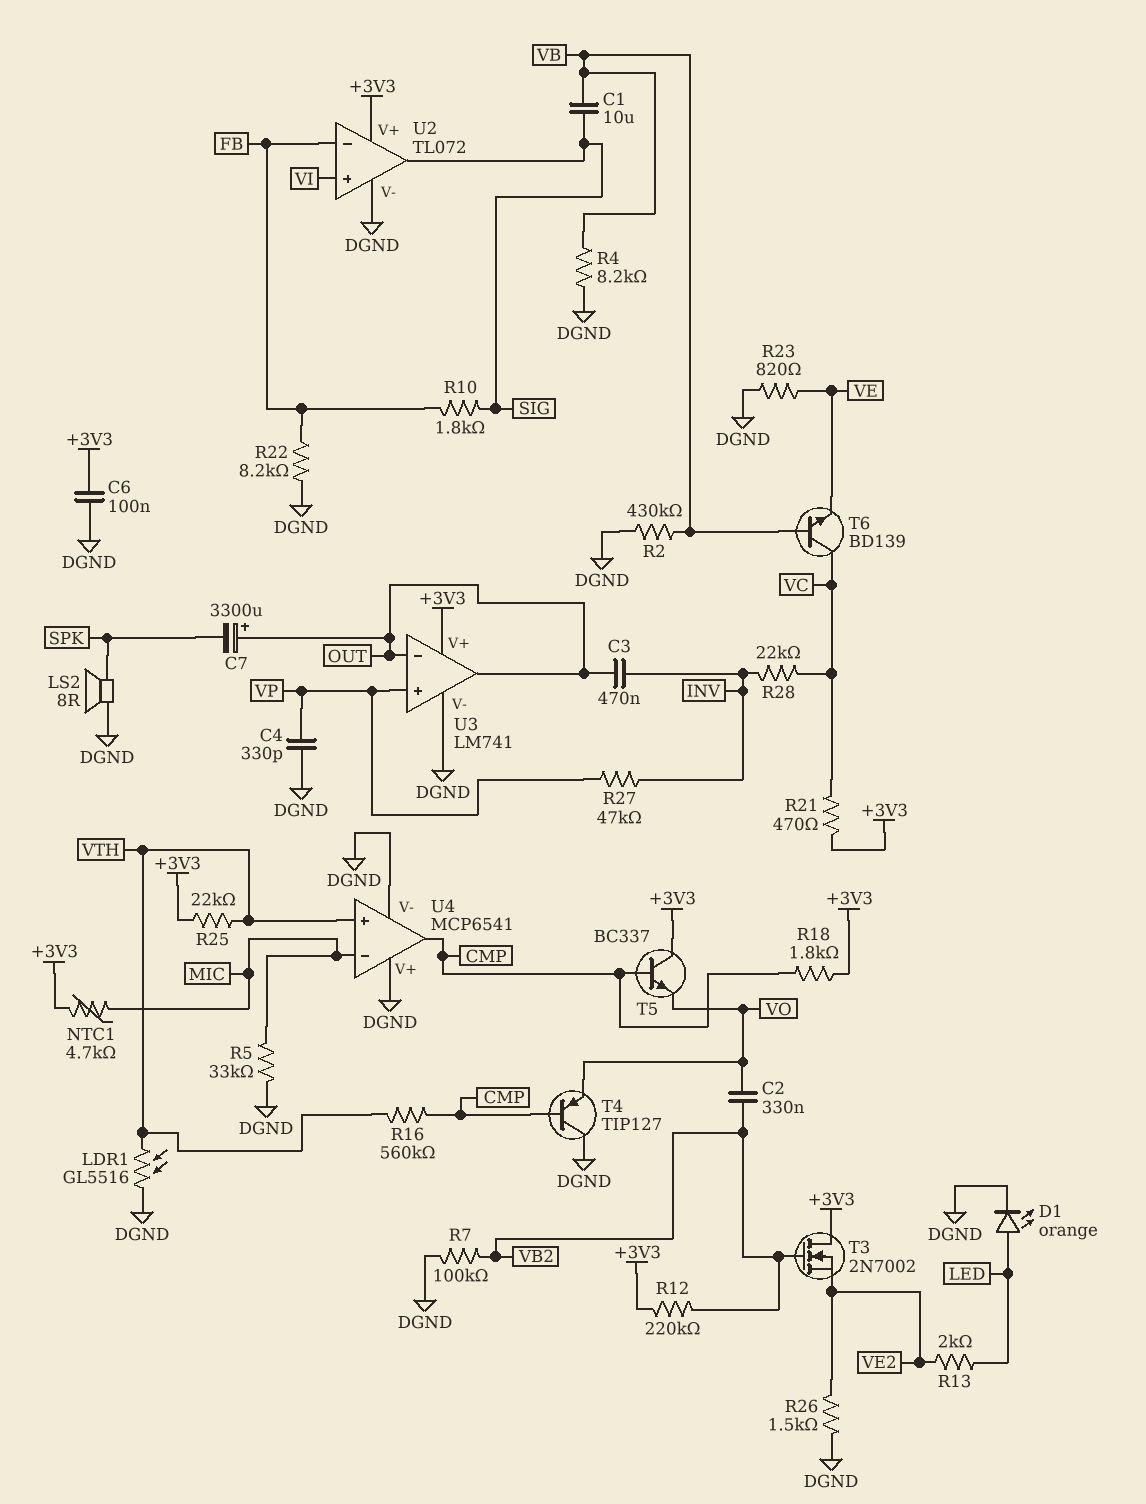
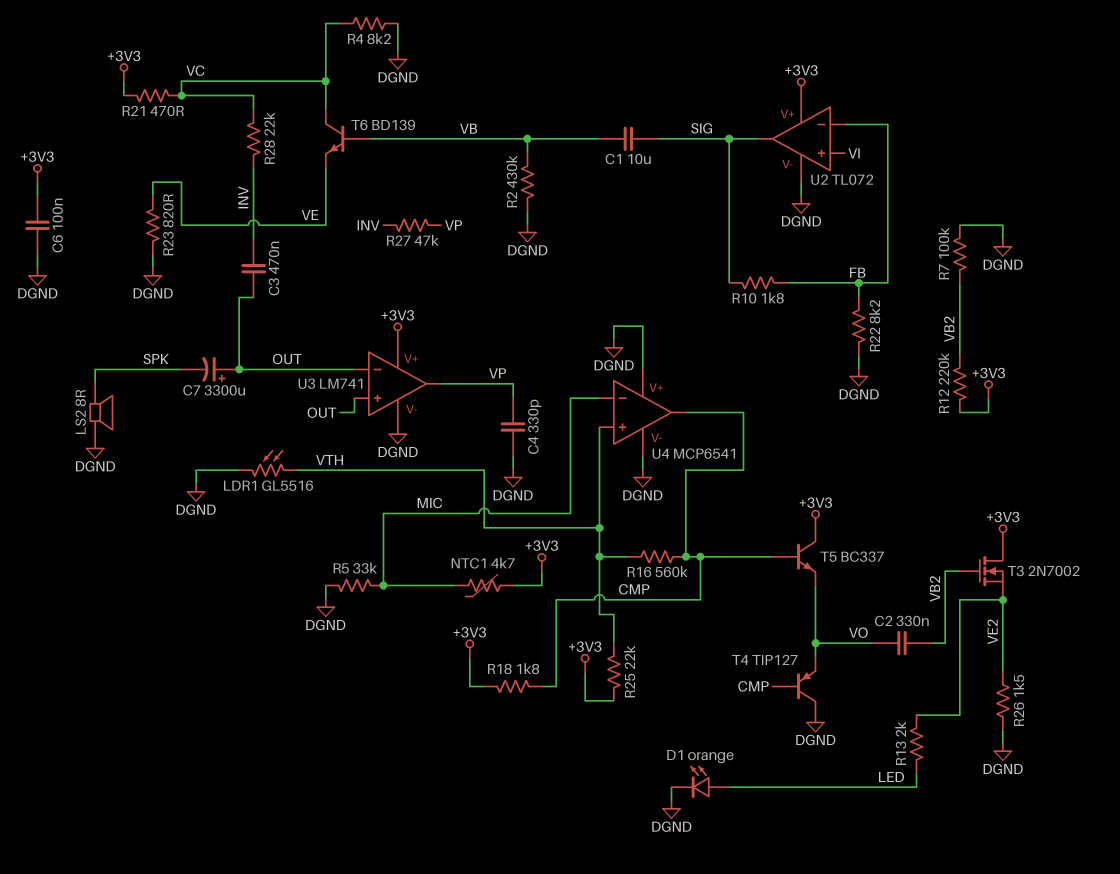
R4: 8.2k (DGND, VB) -> 8.2k (DGND, VC)
U3 pin in+: VP -> OUT
U3 pin out: OUT -> VP

